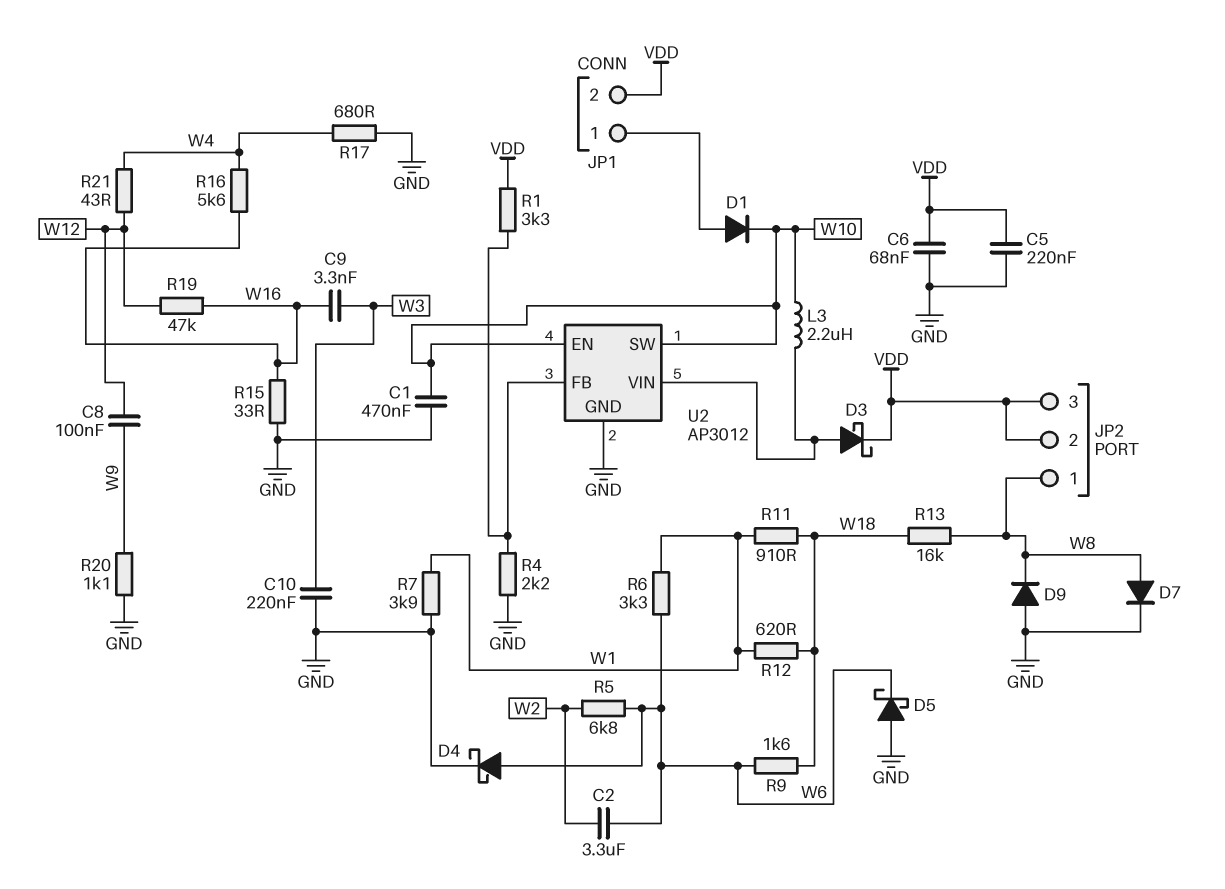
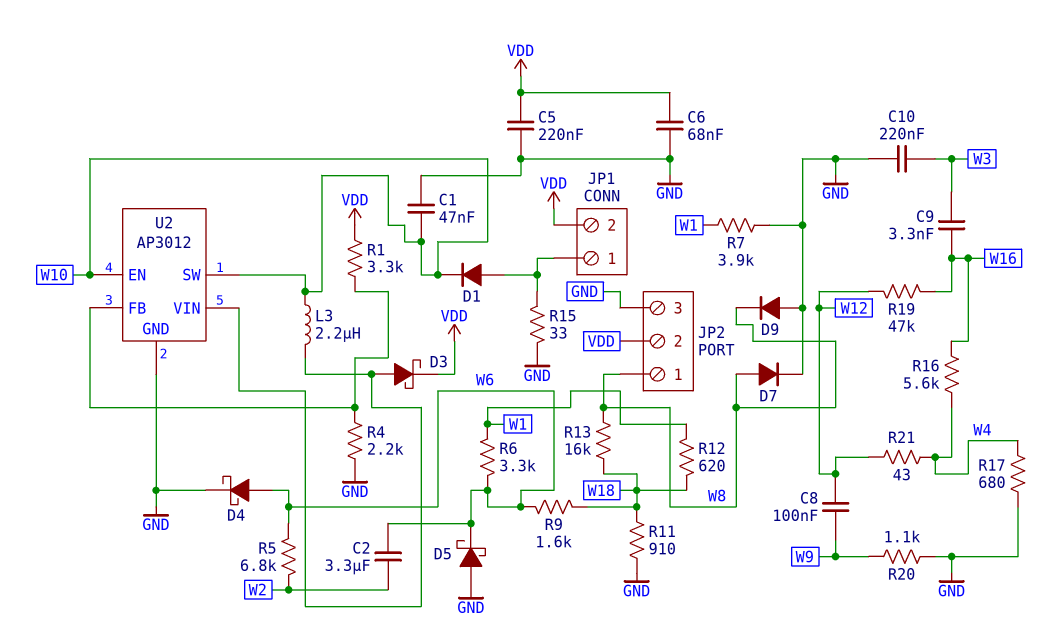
C1: 470nF (GND, W10) -> 47nF (GND, W10)
JP2 pin 3: VDD -> GND
R11: 910 (W1, W18) -> 910 (GND, W18)
R15: 33 (GND, W16) -> 33 (GND, JP1/1)

